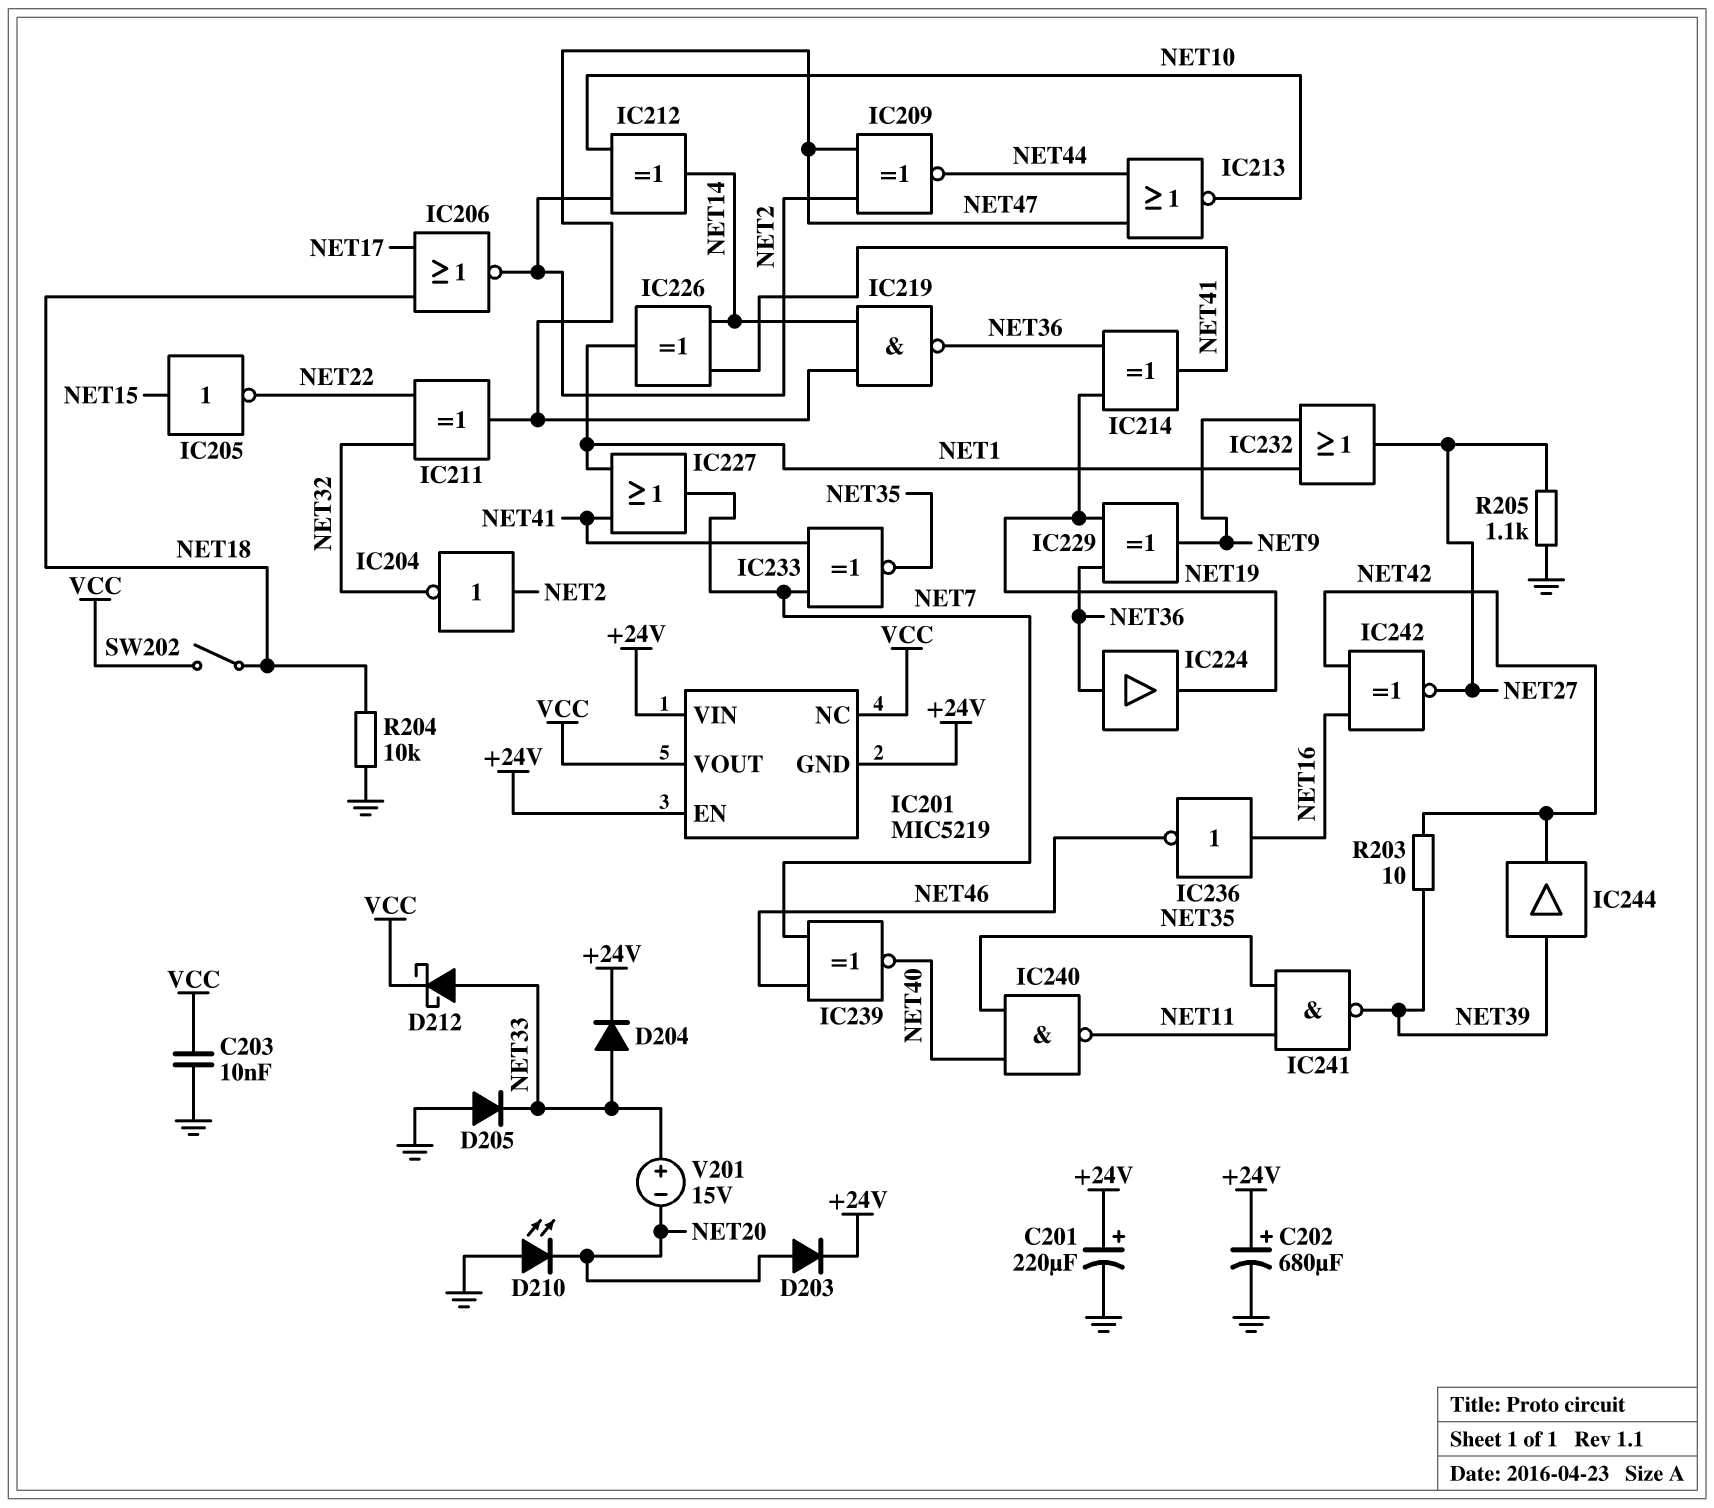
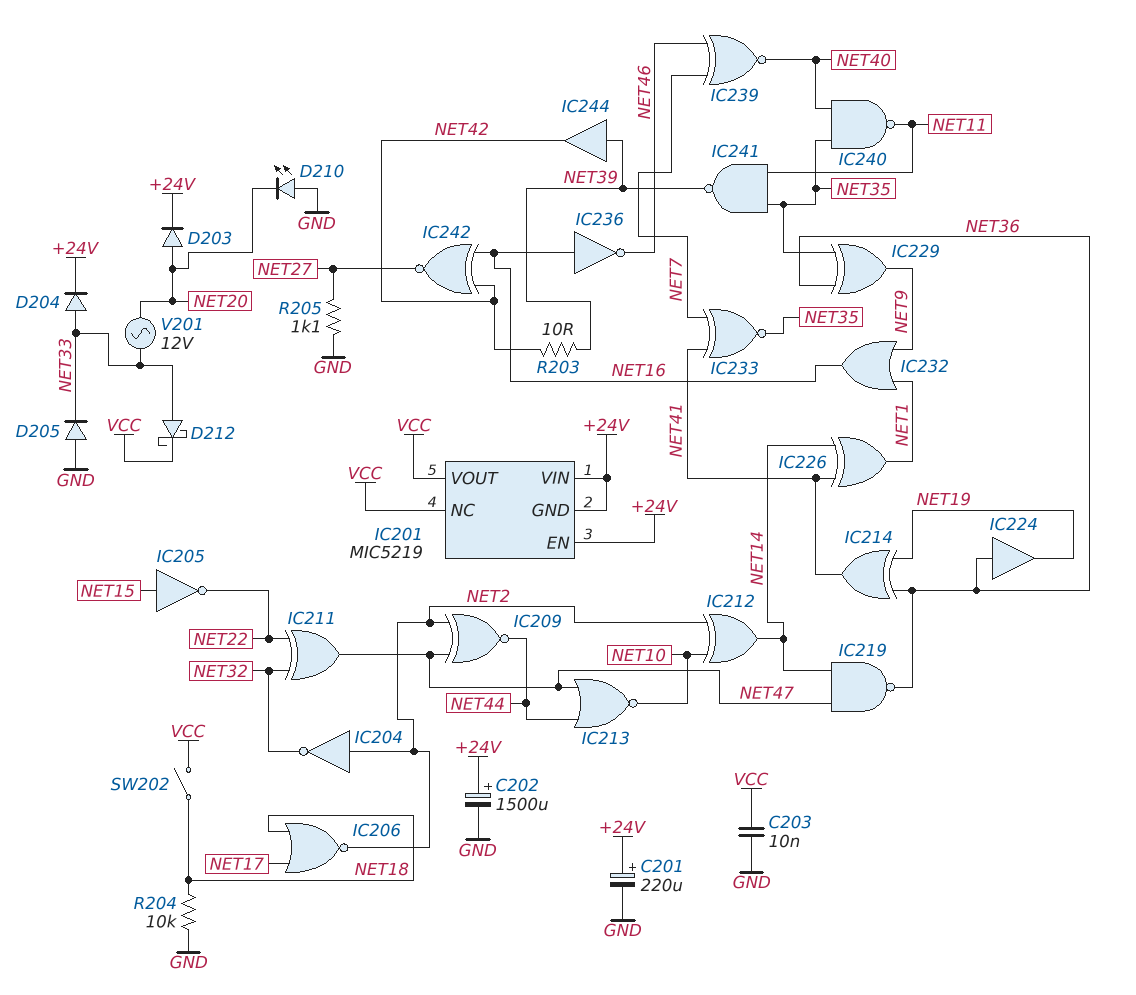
C202: 680uF (plus +24V, minus GND) -> 1500uF (plus +24V, minus GND)
IC227: OR (in NET1, in NET41, out NET7) -> none
IC229: XOR (in NET19, in NET36, out NET9) -> XOR (in NET35, in NET36, out NET9)
IC232: OR (in NET1, in NET9, out NET27) -> OR (in NET1, in NET9, out NET16)
V201: 15V (plus NET33, minus NET20) -> AC 12V (NET20, NET33)

